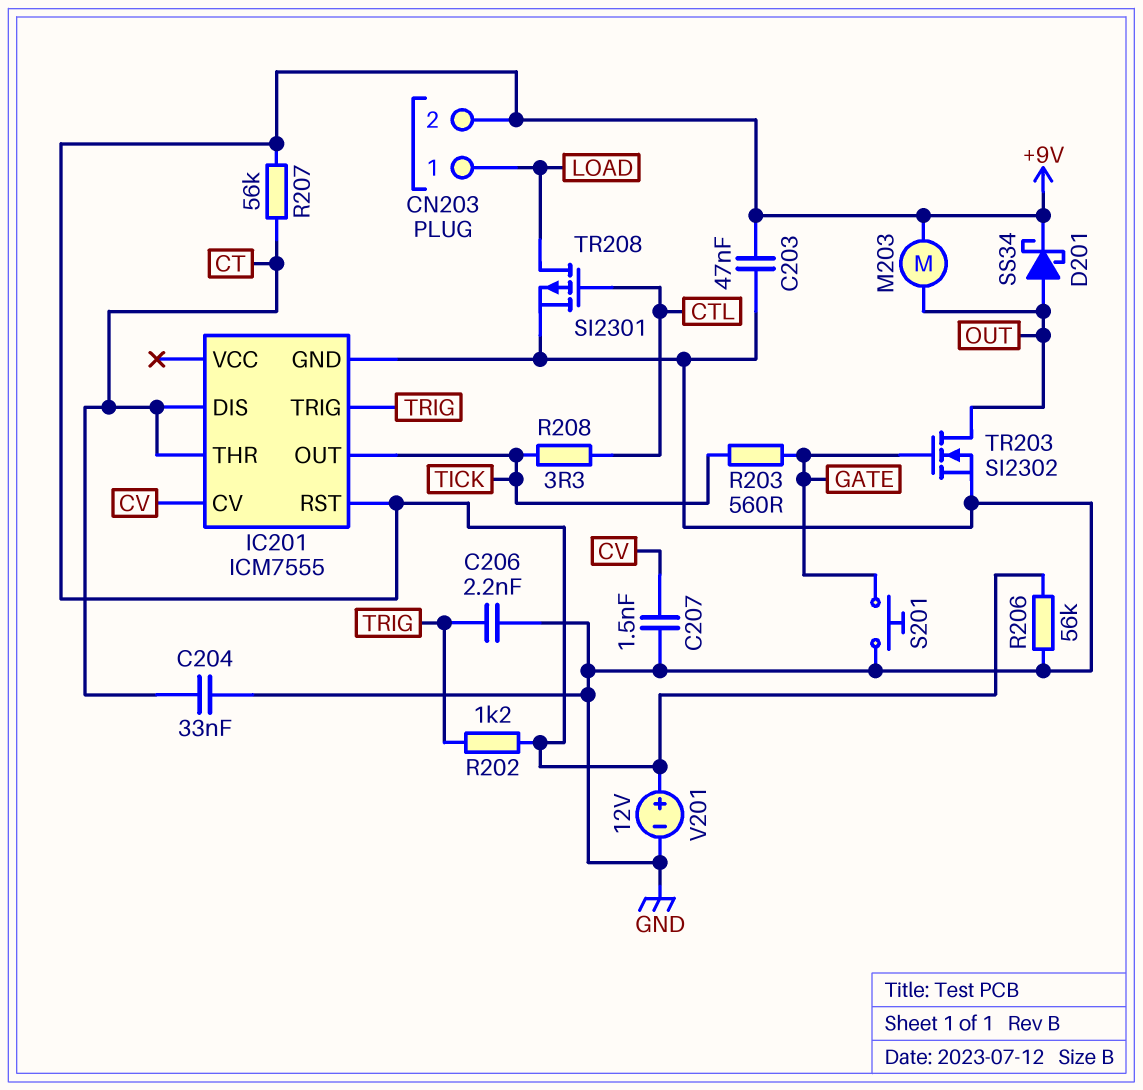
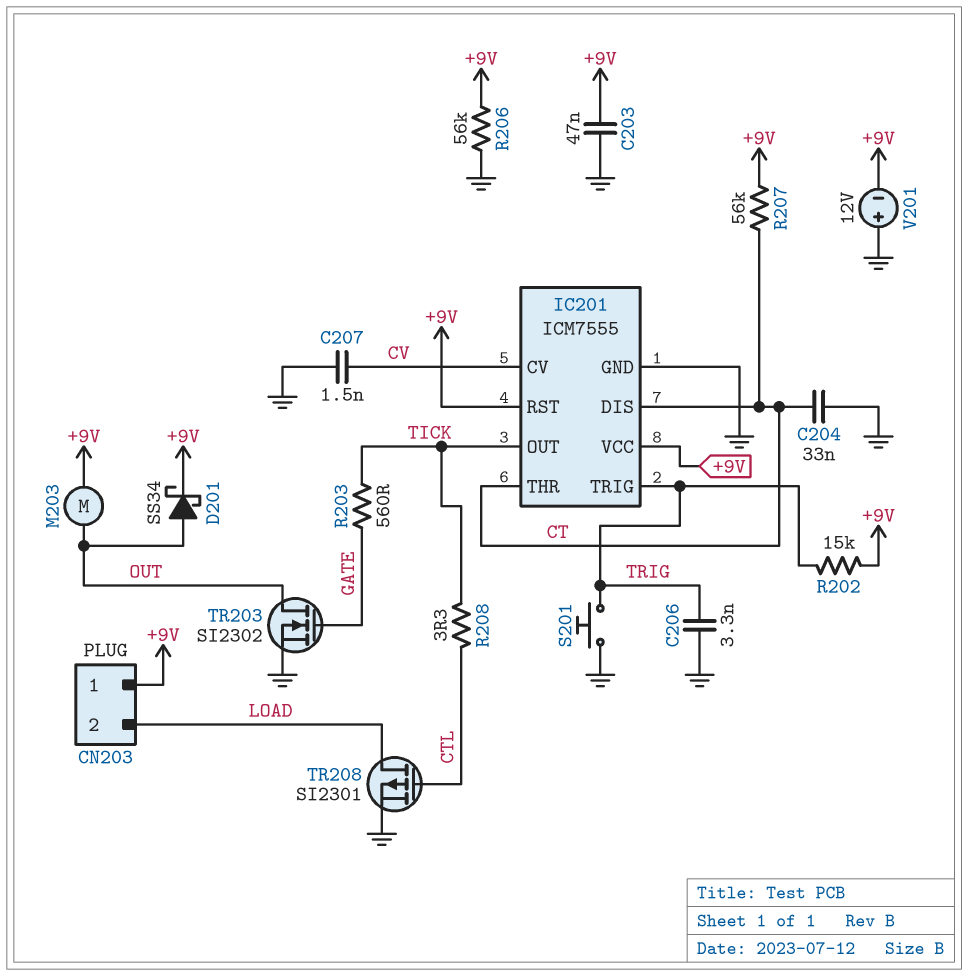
C206: 2.2nF (GND, TRIG) -> 3.3nF (GND, TRIG)
CN203 pin 1: LOAD -> +9V
CN203 pin 2: +9V -> LOAD
IC201 pin VCC: none -> +9V
R202: 1.2k (+9V, TRIG) -> 15k (+9V, TRIG)
S201: button (GATE, GND) -> button (GND, TRIG)
V201: 12V (plus +9V, minus GND) -> 12V (plus GND, minus +9V)

